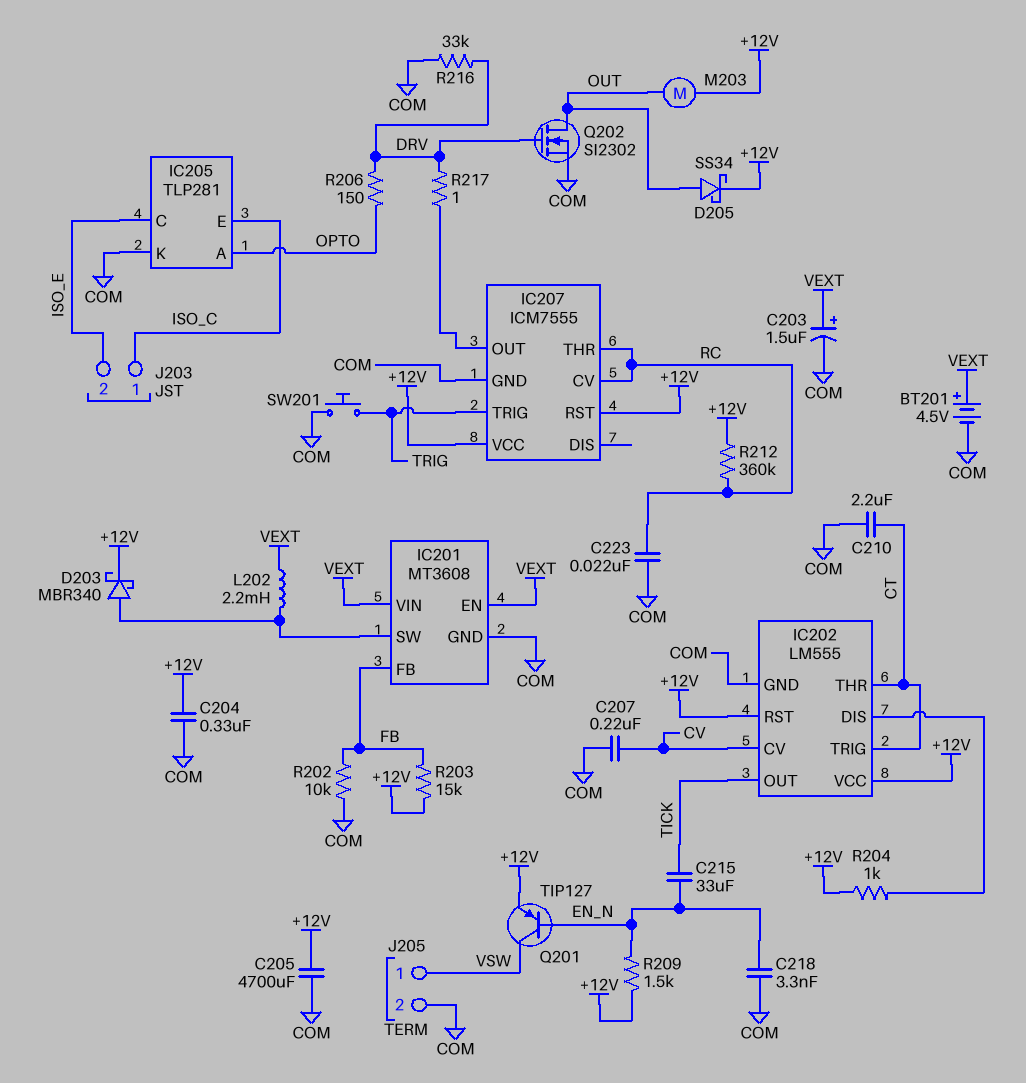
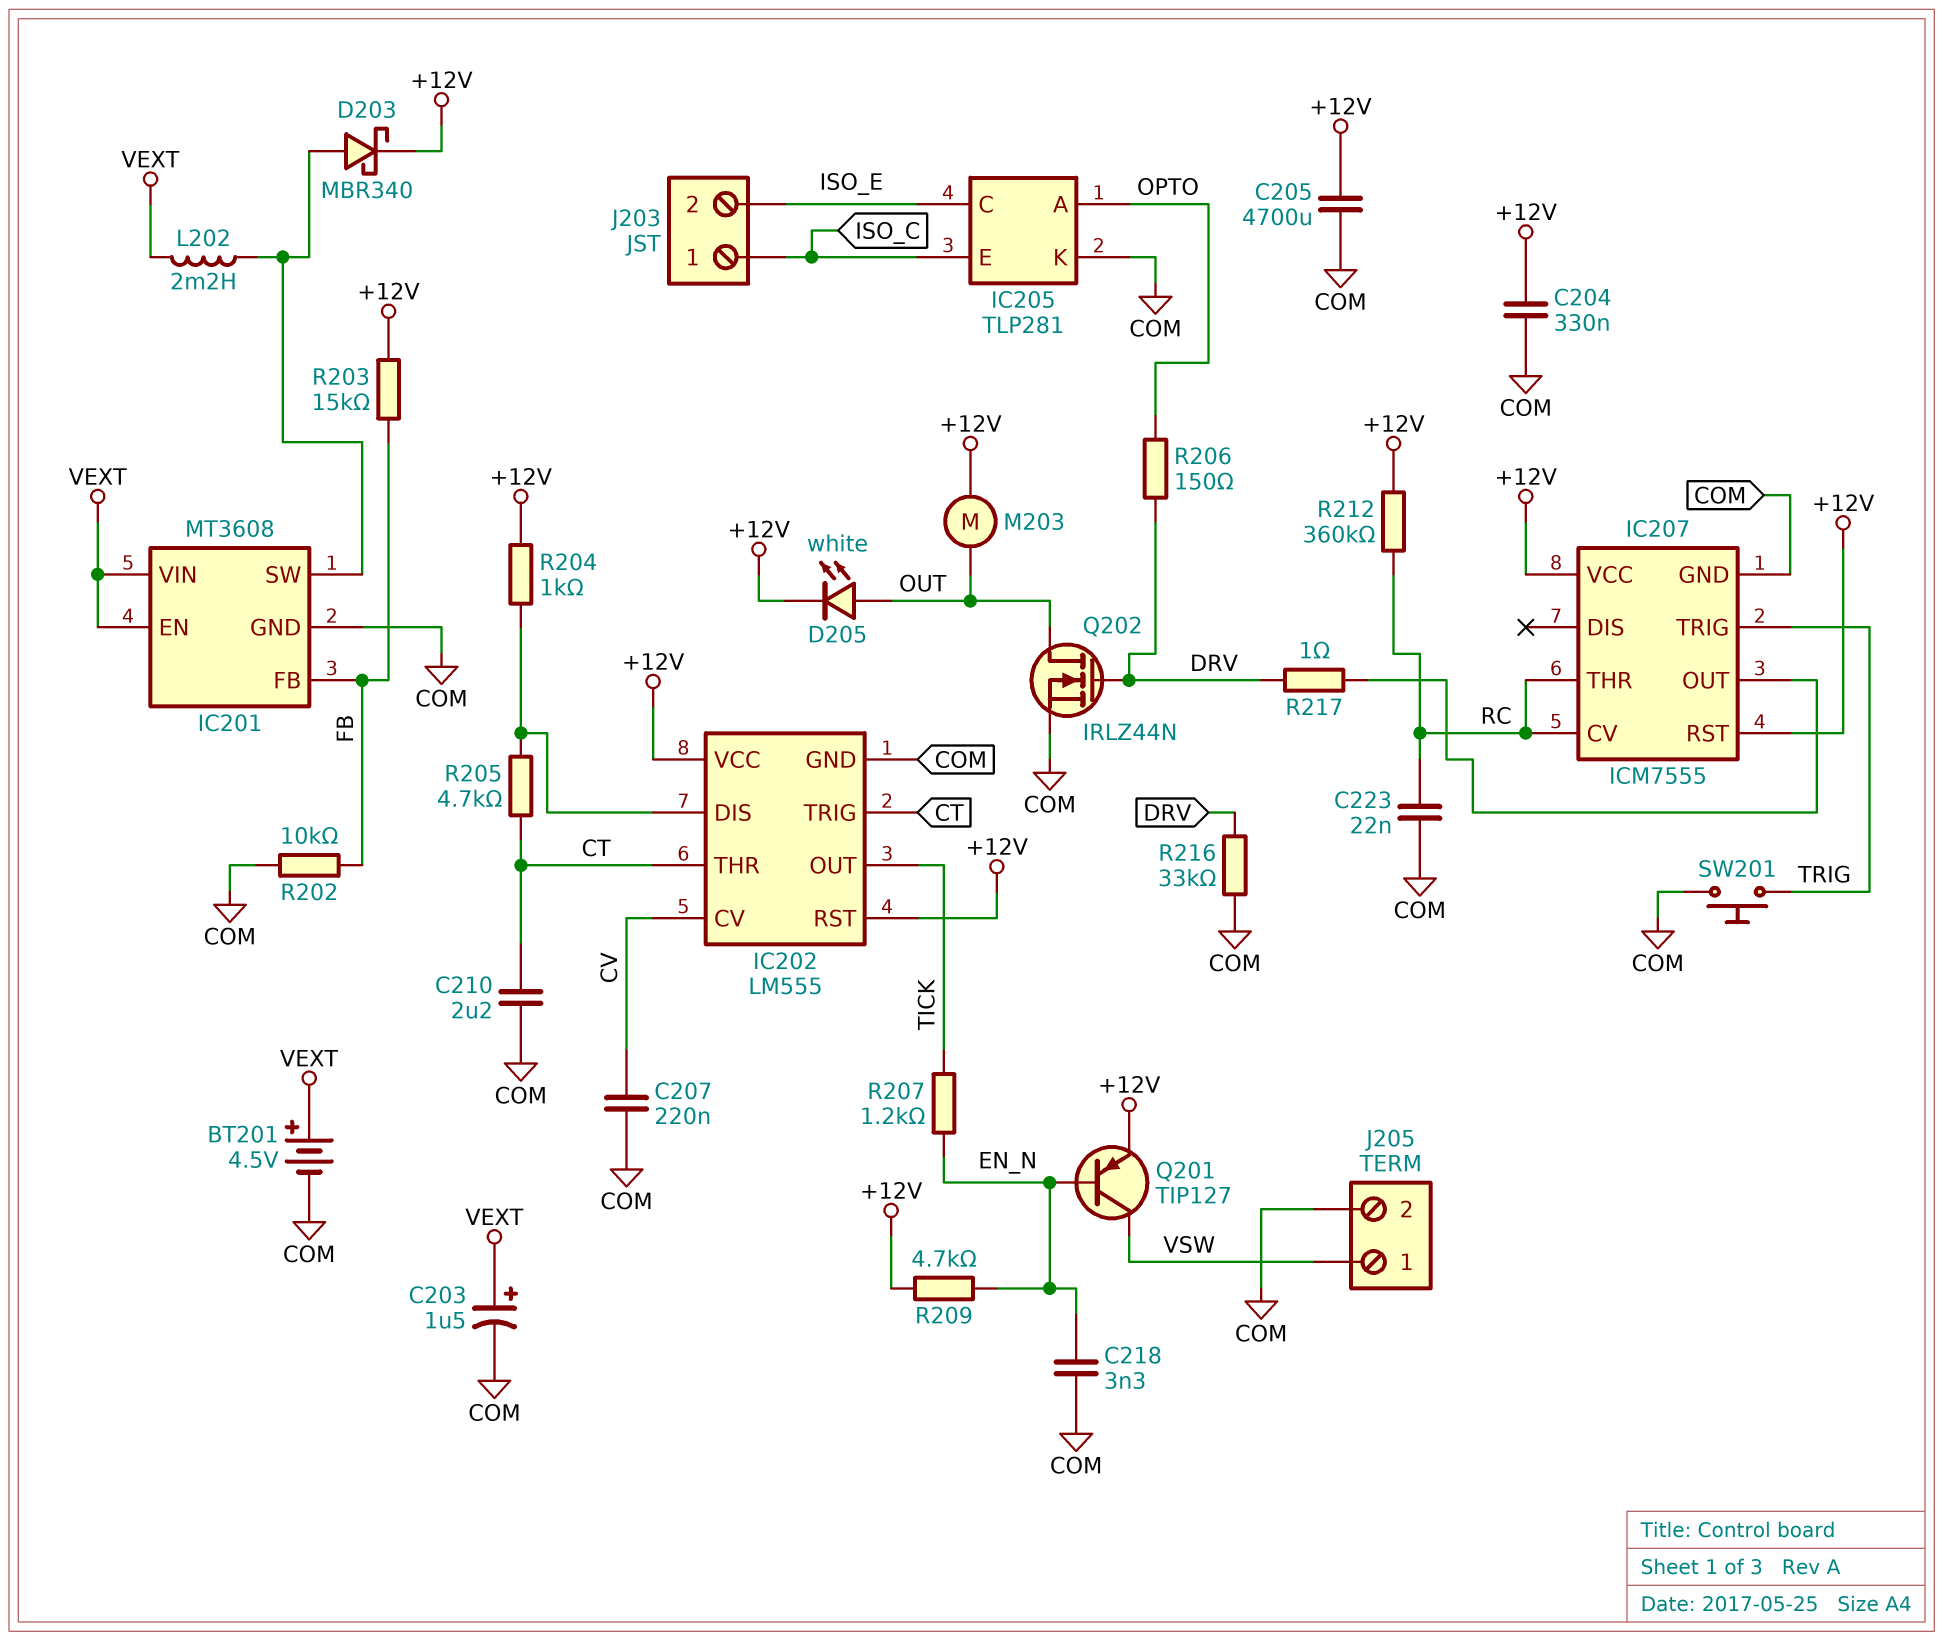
C215: 33uF (EN_N, TICK) -> none
D205: schottky SS34 (A OUT, K +12V) -> LED white (A OUT, K +12V)
Q202: NMOS SI2302 (G DRV, D OUT, S COM) -> NMOS IRLZ44N (G DRV, D OUT, S COM)
R205: none -> 4.7k (CT, IC202/DIS)
R207: none -> 1.2k (EN_N, TICK)
R209: 1.5k (+12V, EN_N) -> 4.7k (+12V, EN_N)

